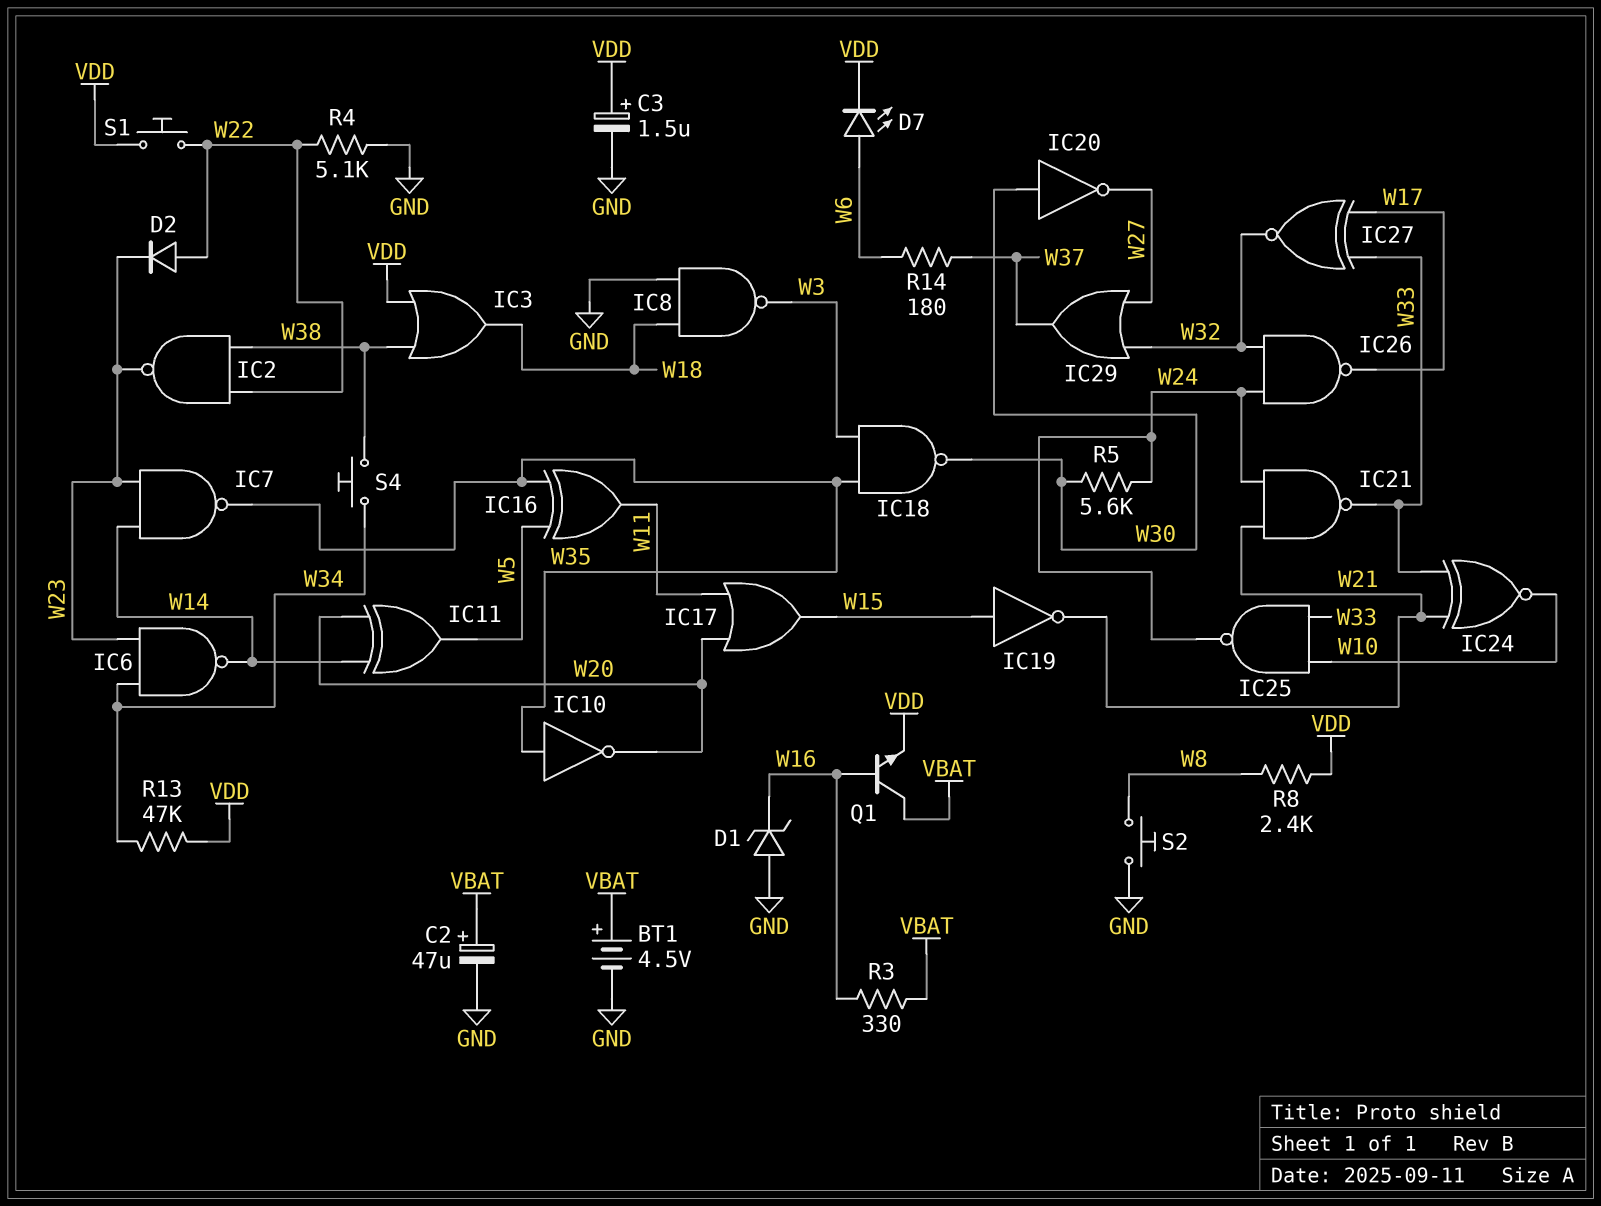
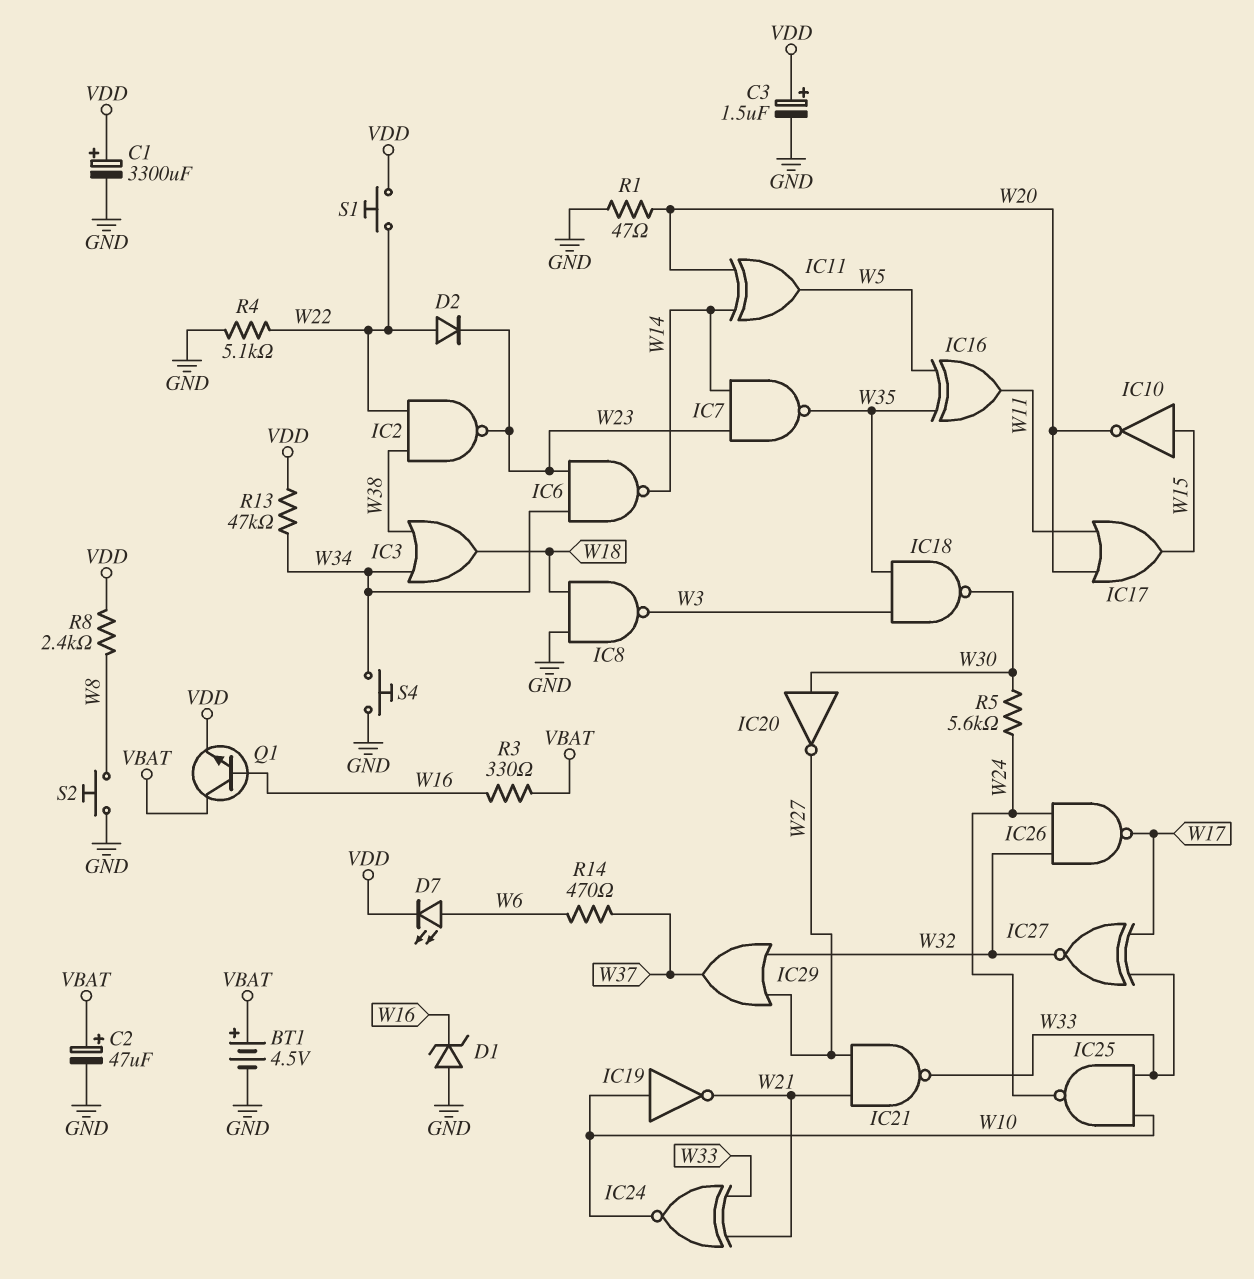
C1: none -> 3300uF (plus VDD, minus GND)
IC3: OR (in VDD, in W38, out W18) -> OR (in W34, in W38, out W18)
IC10: NOT (in W35, out W20) -> NOT (in W15, out W20)
IC19: NOT (in W15, out W21) -> NOT (in W10, out W21)
IC21: NAND (in W21, in W24, out W33) -> NAND (in W21, in W27, out W33)
R1: none -> 47 (GND, W20)
R14: 180 (W6, W37) -> 470 (W6, W37)
S4: button (W34, W38) -> button (GND, W34)

